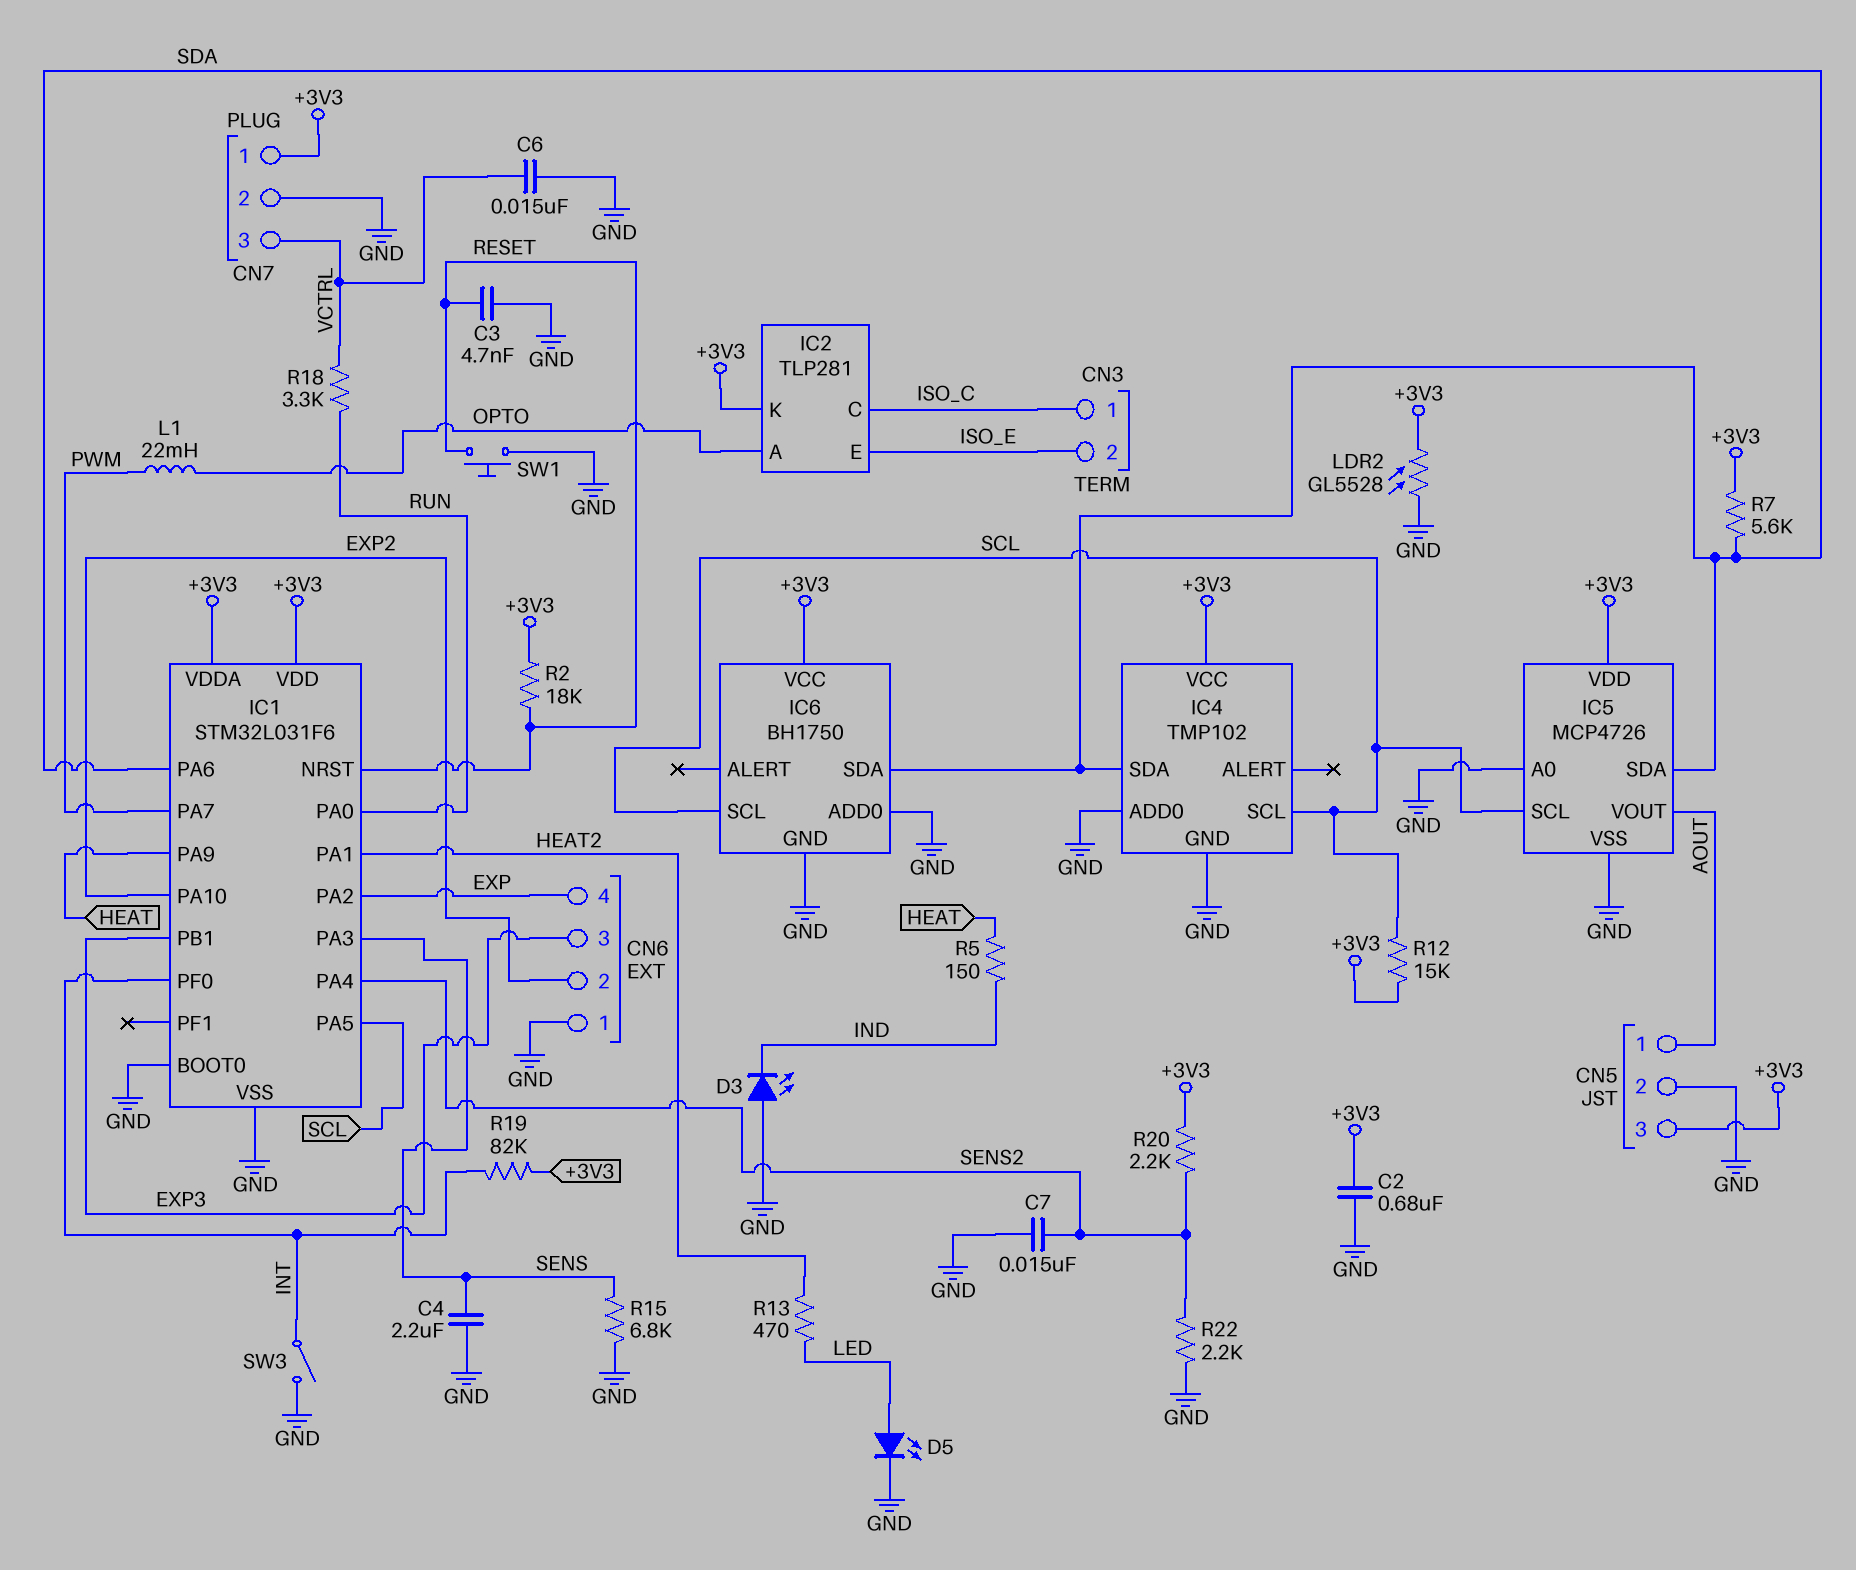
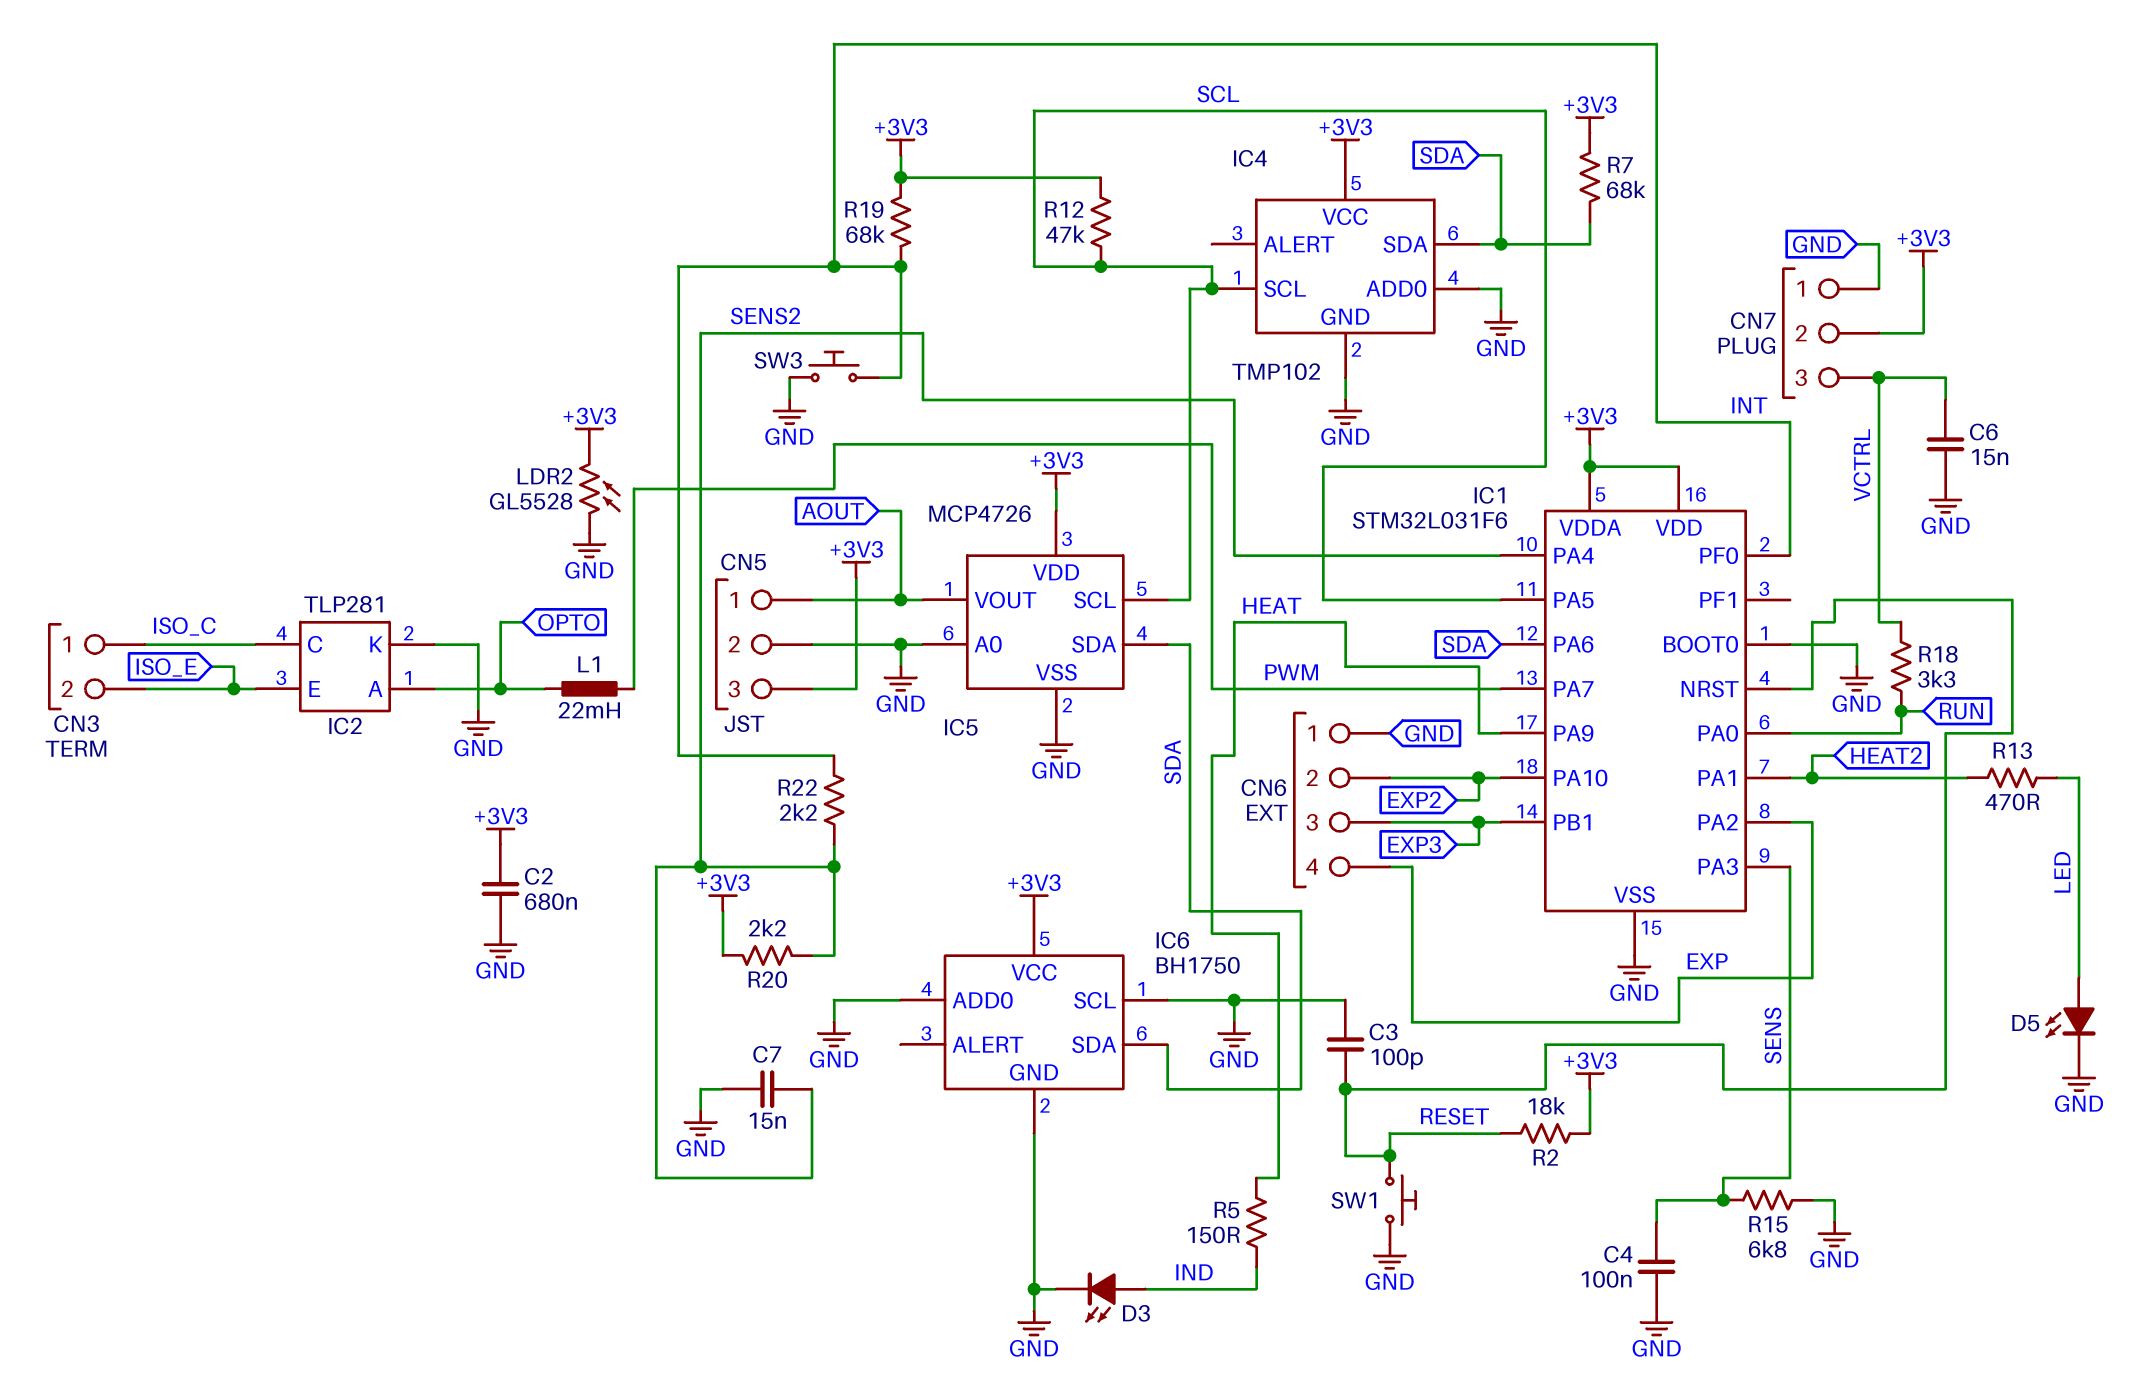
C3: 4.7nF (GND, RESET) -> 100pF (GND, RESET)
C4: 2.2uF (GND, SENS) -> 100nF (GND, SENS)
CN7 pin 1: +3V3 -> GND
CN7 pin 2: GND -> +3V3
D3: LED (A GND, K IND) -> LED (A IND, K GND)
IC2 pin K: +3V3 -> GND
IC6 pin SCL: SCL -> GND
R7: 5.6k (+3V3, SDA) -> 68k (+3V3, SDA)
R12: 15k (+3V3, SCL) -> 47k (+3V3, SCL)
R19: 82k (+3V3, INT) -> 68k (+3V3, INT)
R22: 2.2k (GND, SENS2) -> 2.2k (INT, SENS2)
SW3: switch (GND, INT) -> button (GND, INT)

